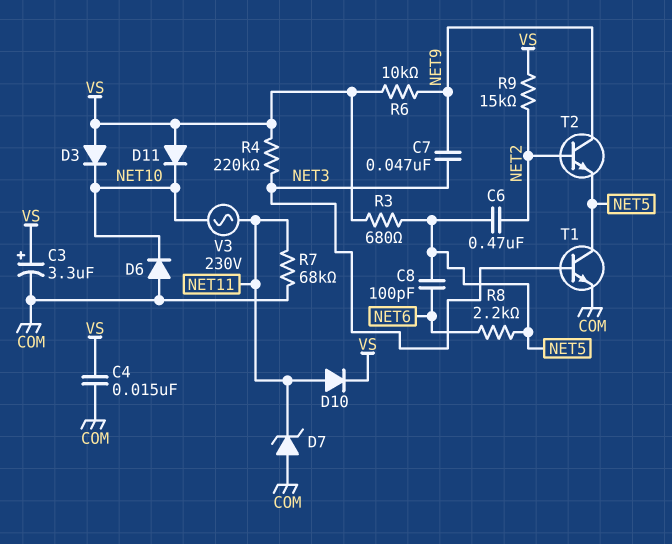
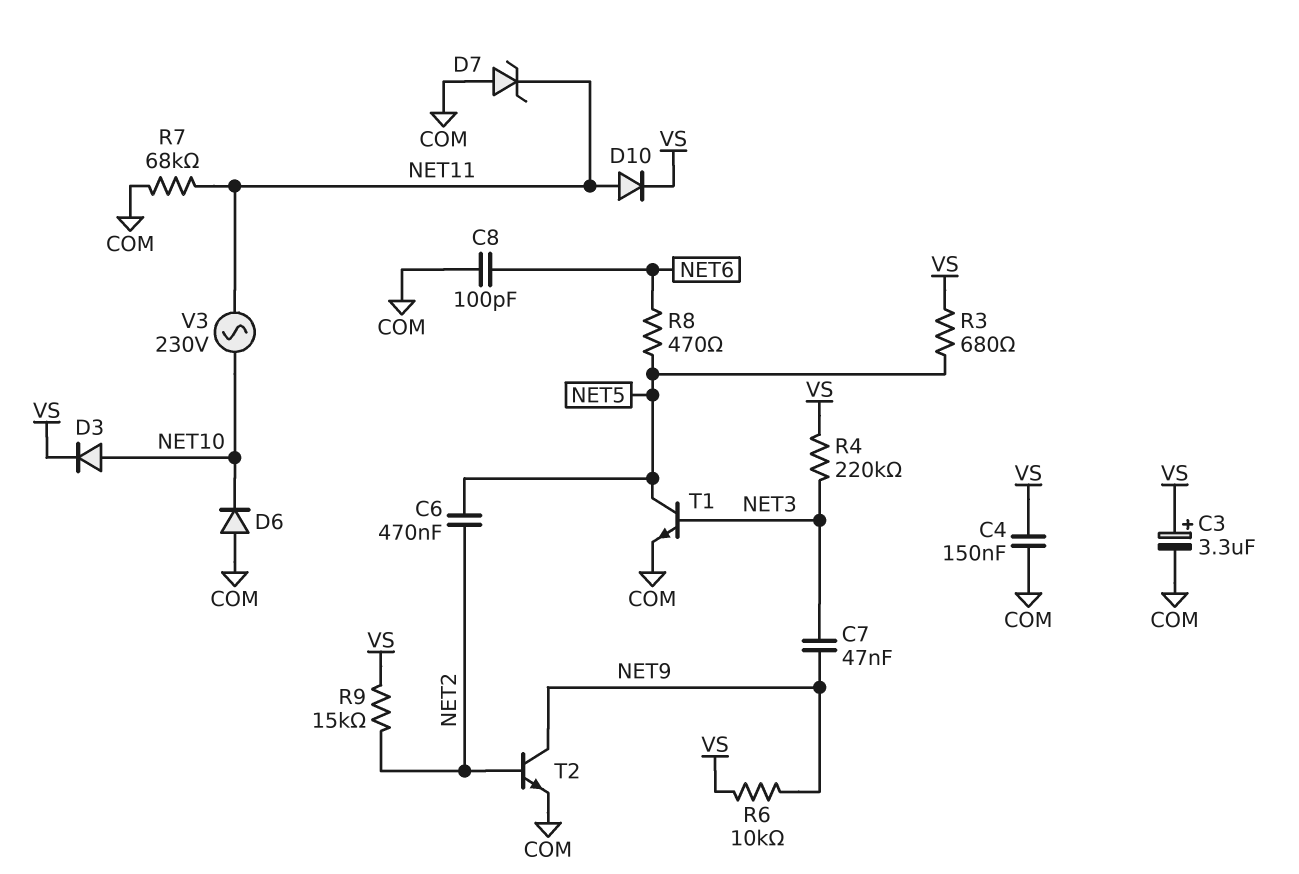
C4: 15nF (COM, VS) -> 150nF (COM, VS)
C8: 100pF (NET5, NET6) -> 100pF (COM, NET6)
D3: diode (A VS, K NET10) -> diode (A NET10, K VS)
D11: diode (A VS, K NET10) -> none
R8: 2.2k (NET5, NET6) -> 470 (NET5, NET6)
T2: NPN (B NET2, C NET9, E NET5) -> NPN (B NET2, C NET9, E COM)

